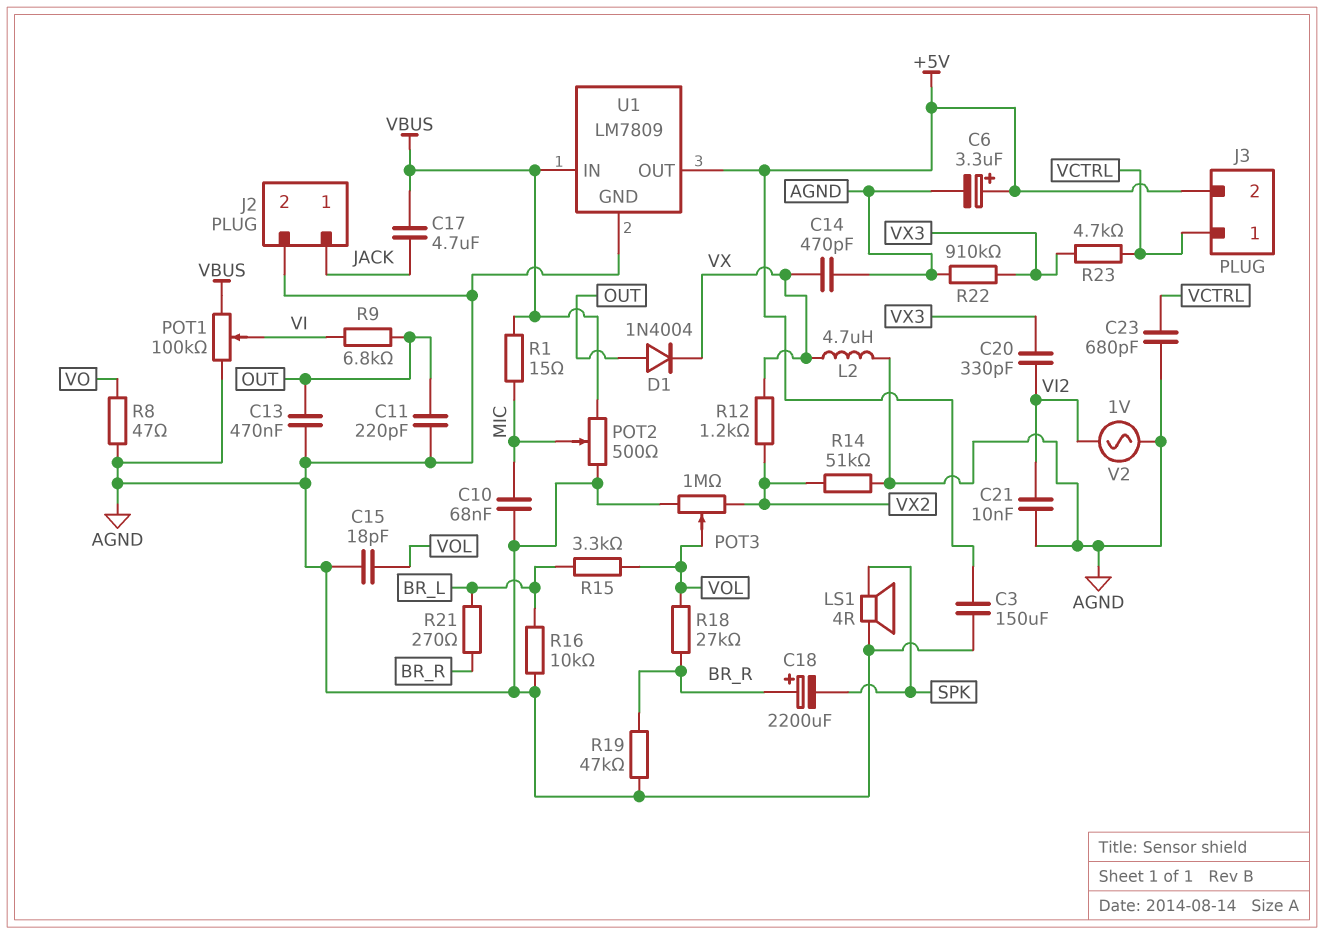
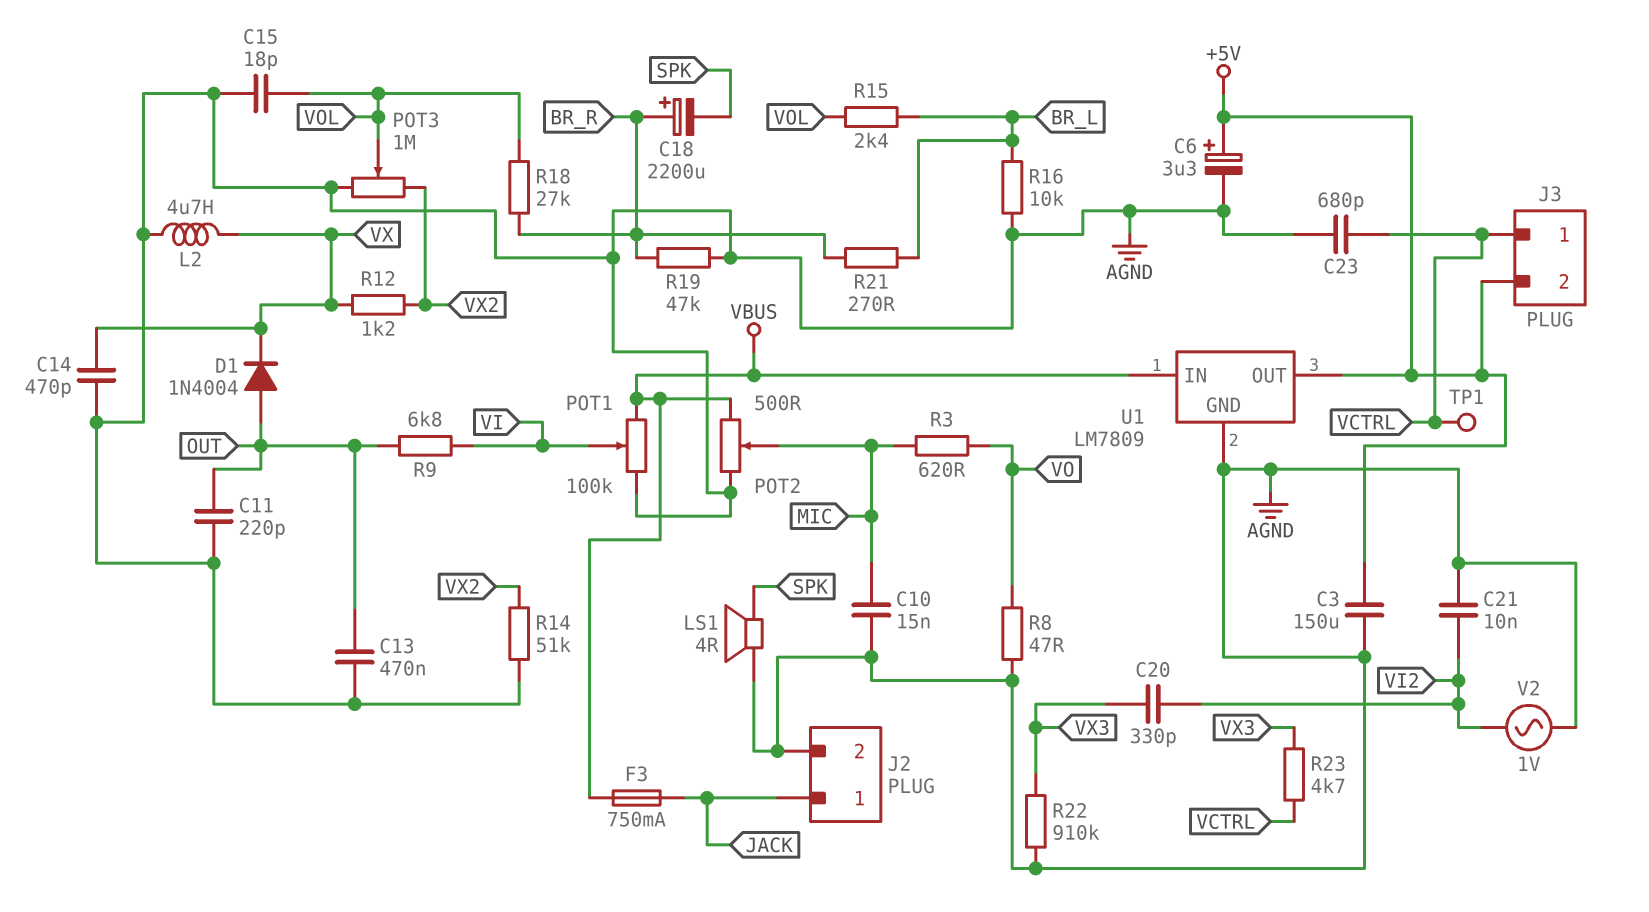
C10: 68nF (AGND, MIC) -> 15nF (AGND, MIC)
C17: 4.7uF (JACK, VBUS) -> none
F3: none -> 750mA (JACK, VBUS)
R1: 15 (MIC, VBUS) -> none
R3: none -> 620 (MIC, VO)
R15: 3.3k (BR_L, VOL) -> 2.4k (BR_L, VOL)
TP1: none -> test point (VCTRL)

